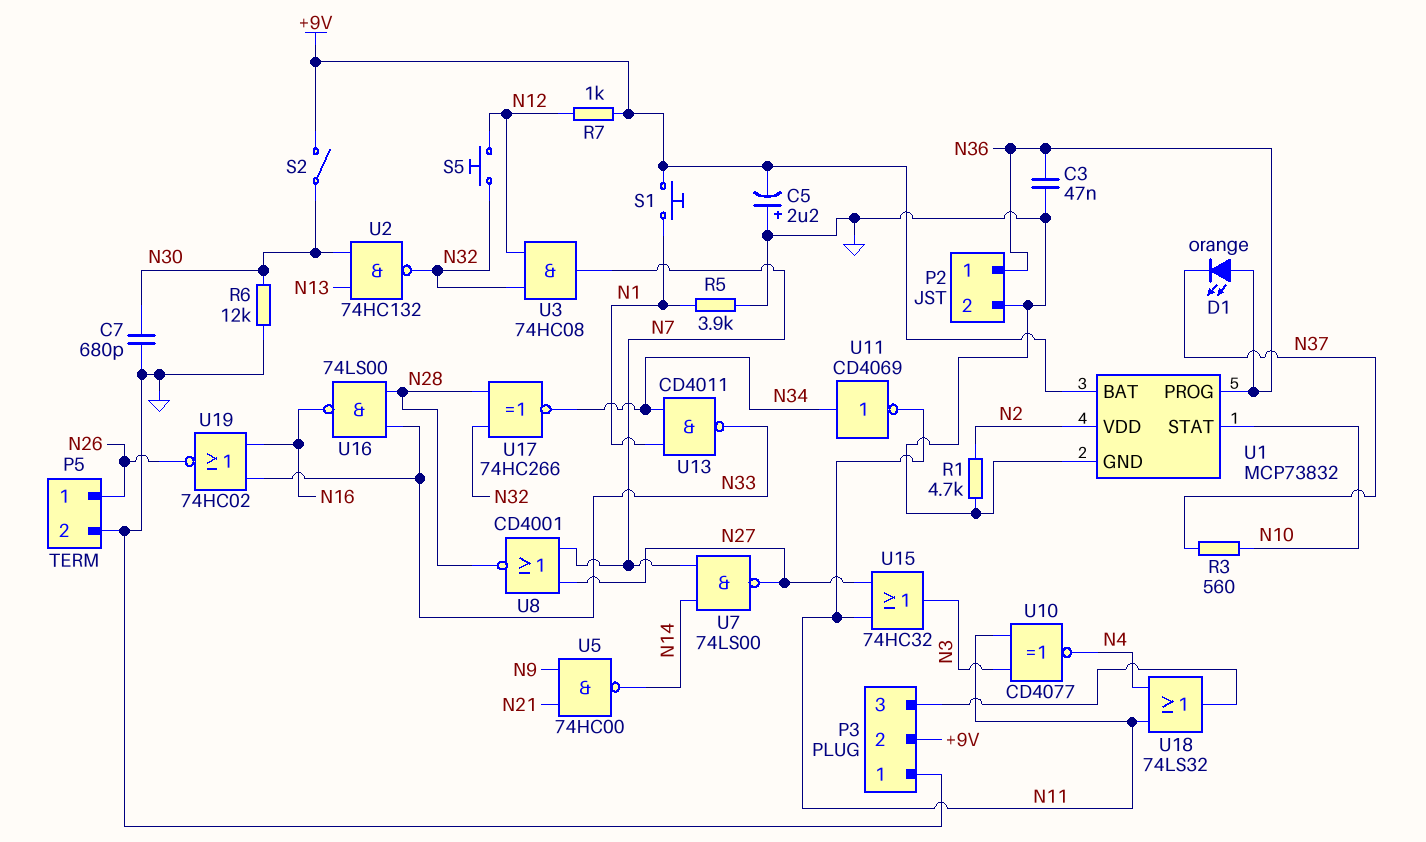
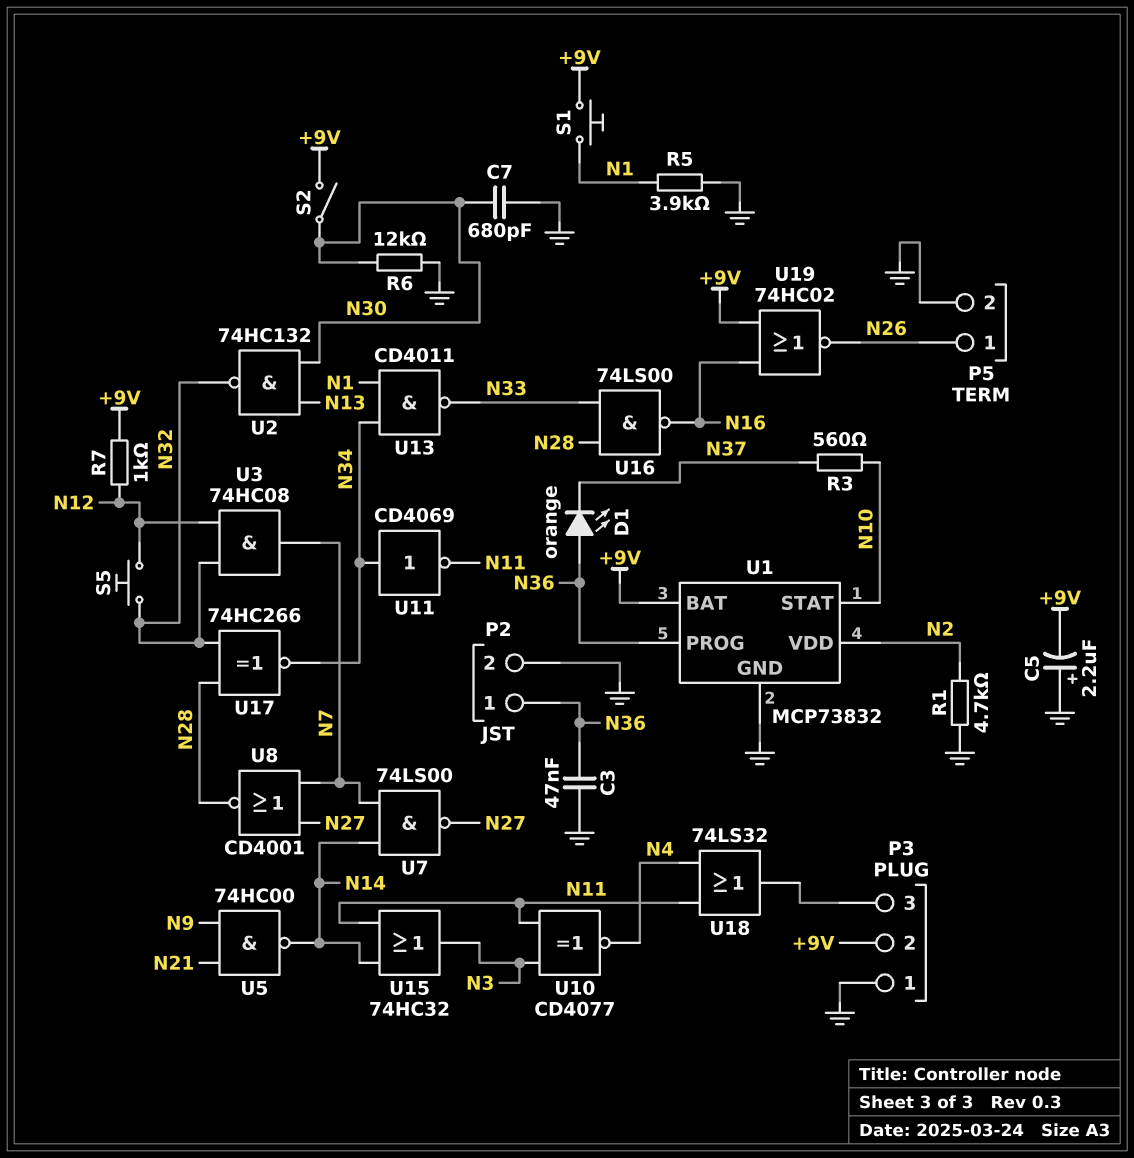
U15: OR 74HC32 (in N11, in N27, out N3) -> OR 74HC32 (in N11, in N14, out N3)
U19: NOR 74HC02 (in N16, in N33, out N26) -> NOR 74HC02 (in +9V, in N16, out N26)

